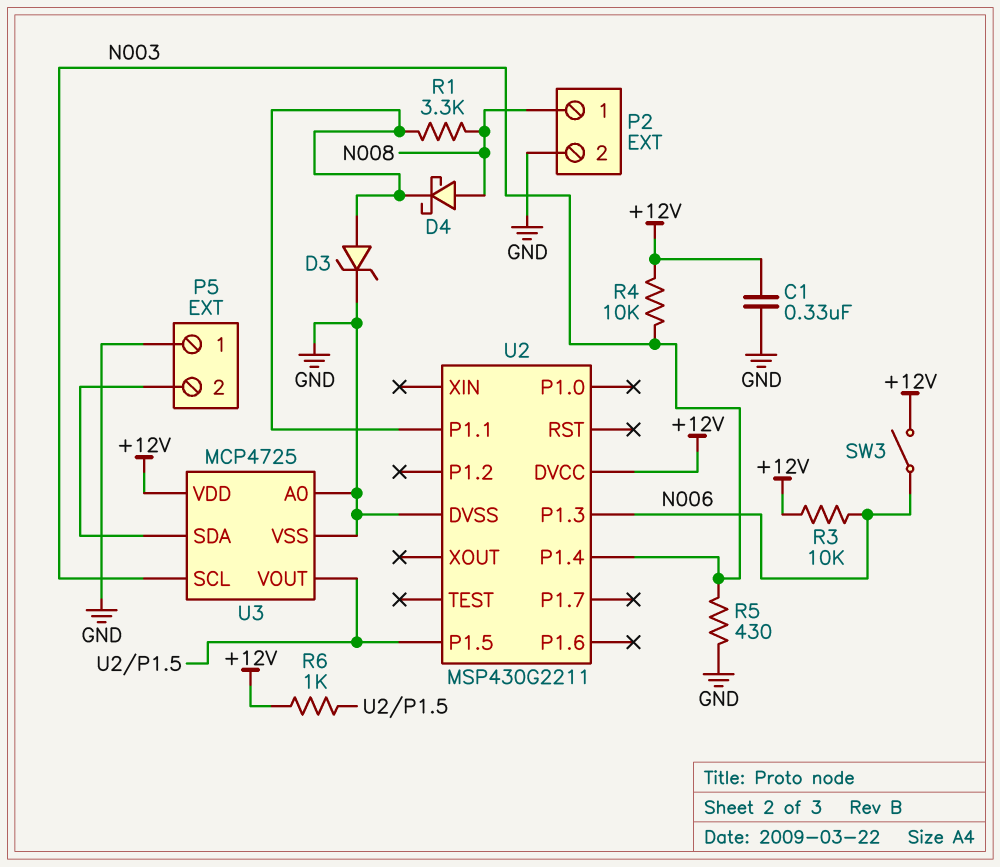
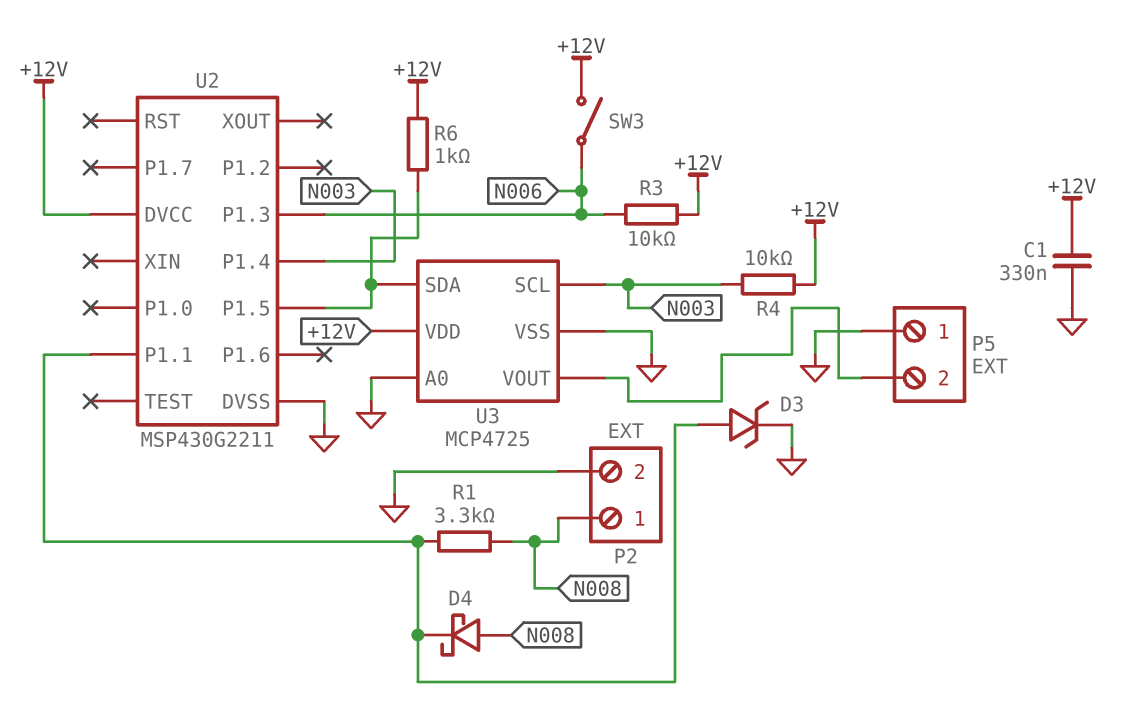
R5: 430 (GND, N003) -> none
U3 pin SDA: P5/2 -> U2/P1.5
U3 pin VOUT: U2/P1.5 -> P5/2

